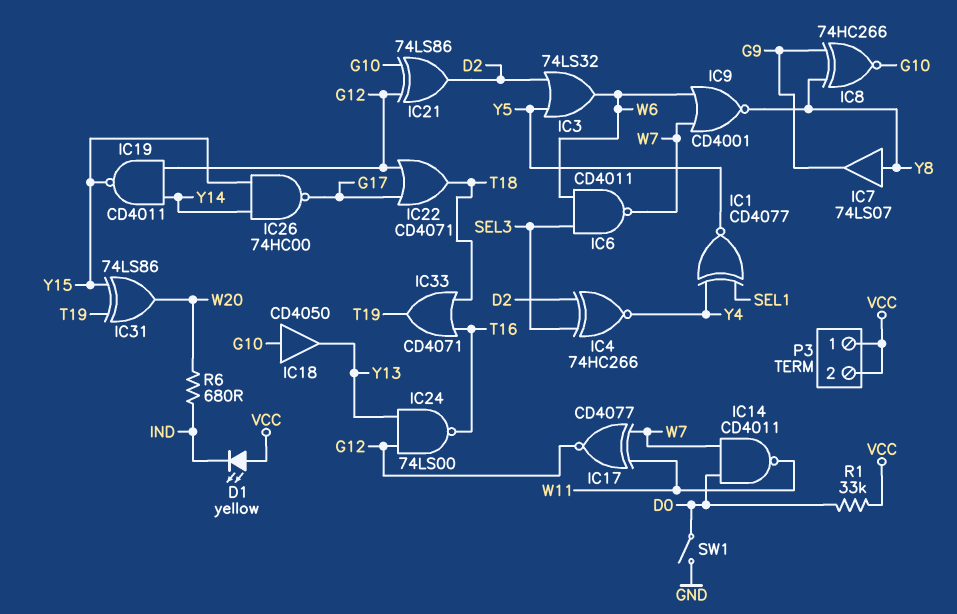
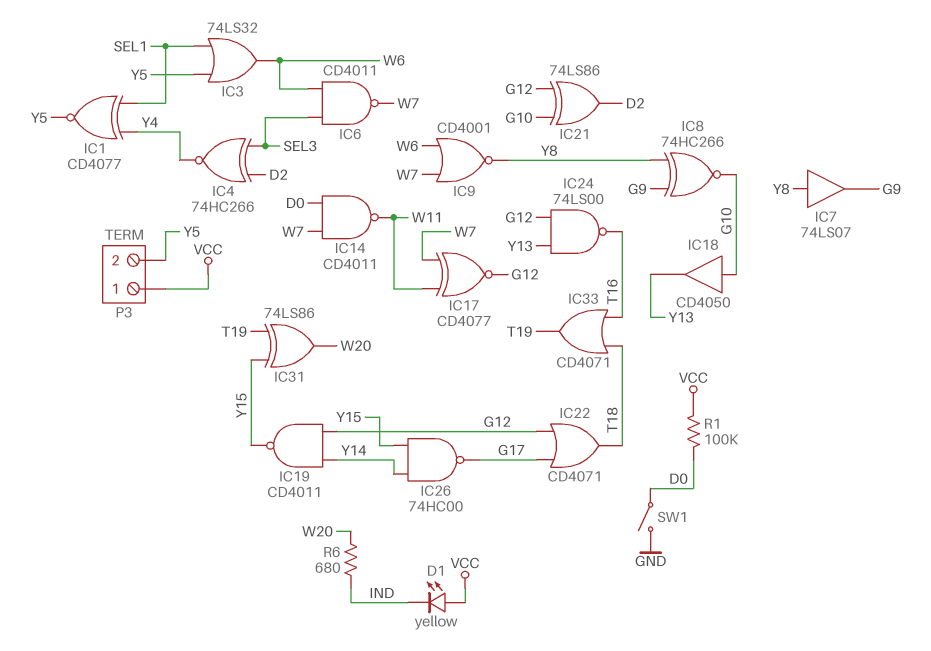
IC3: OR 74LS32 (in D2, in Y5, out W6) -> OR 74LS32 (in SEL1, in Y5, out W6)
P3 pin 2: VCC -> Y5
R1: 33k (D0, VCC) -> 100k (D0, VCC)

